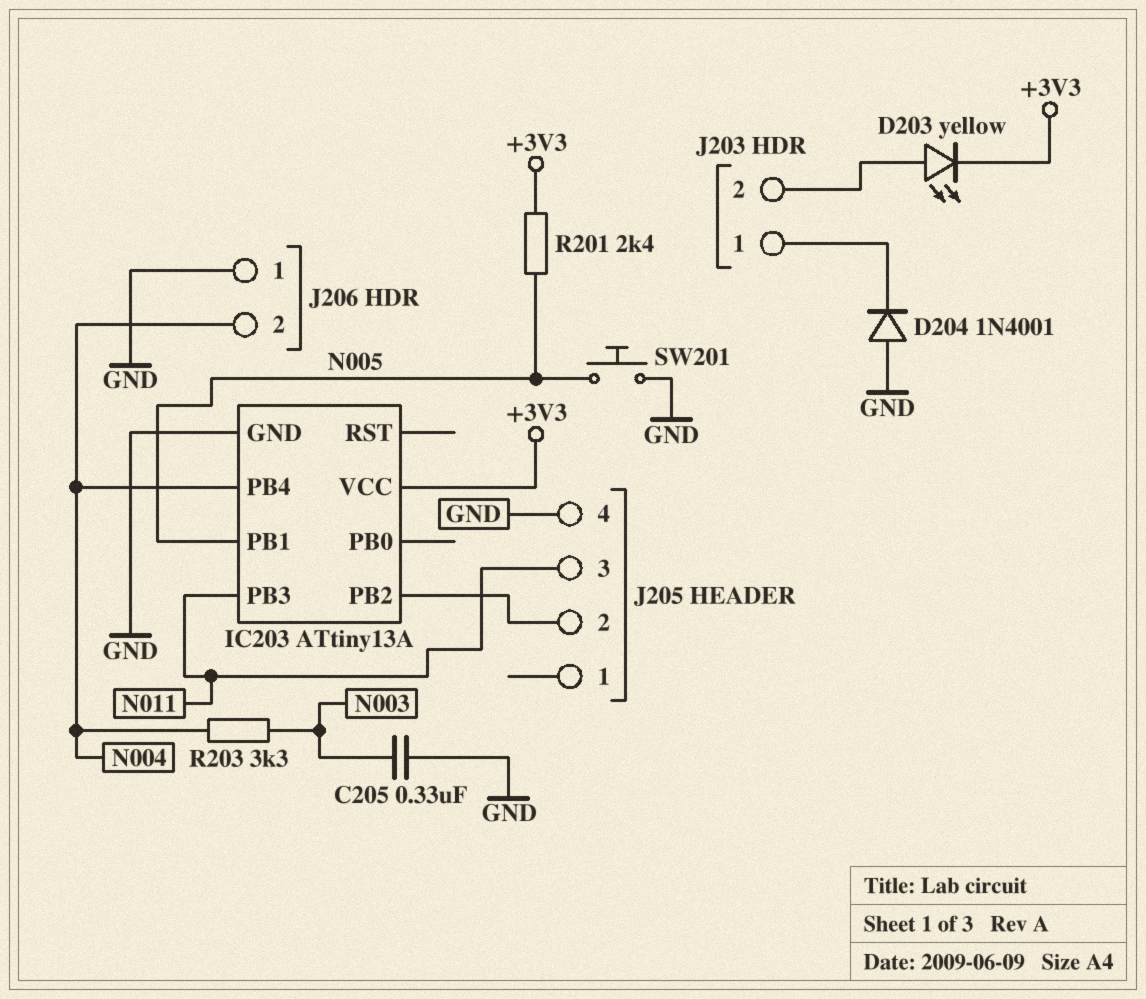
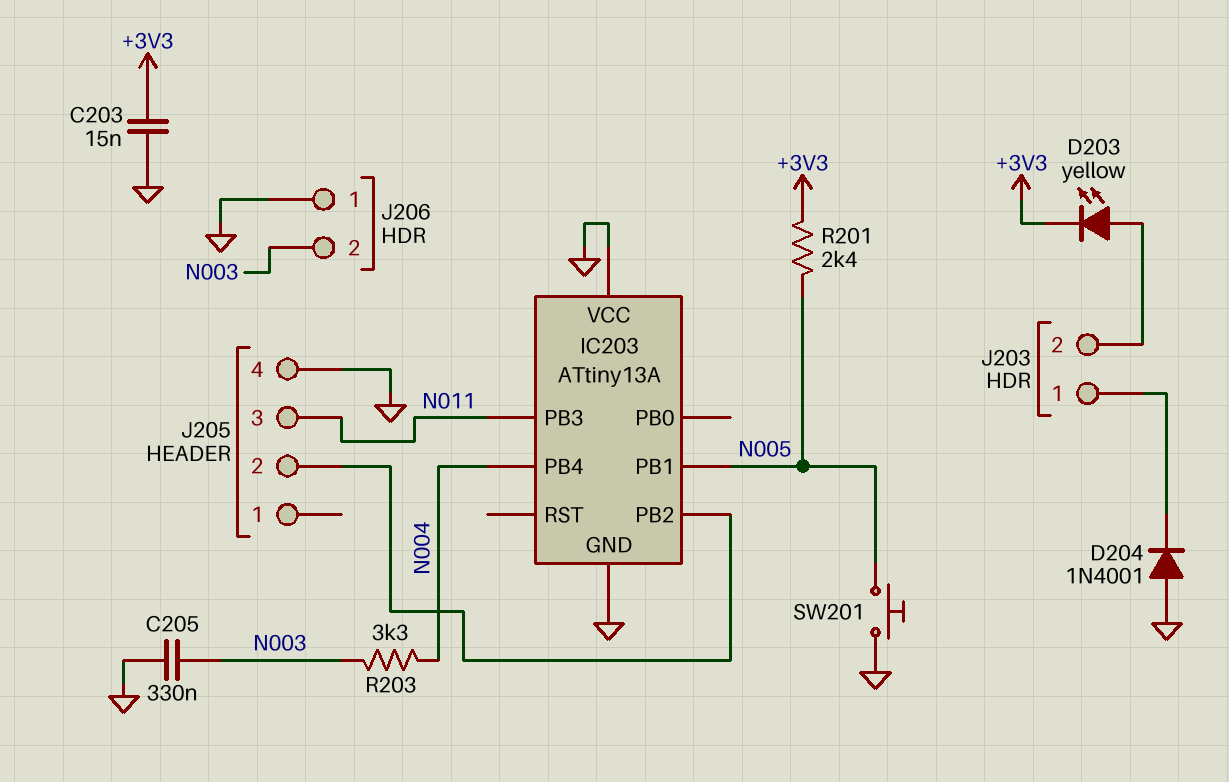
C203: none -> 15nF (+3V3, GND)
IC203 pin VCC: +3V3 -> GND
J206 pin 2: N004 -> N003

